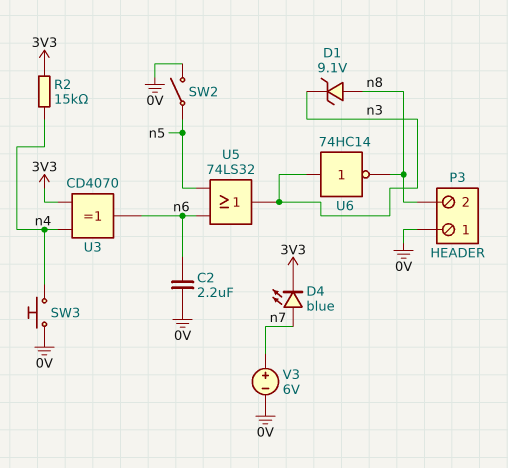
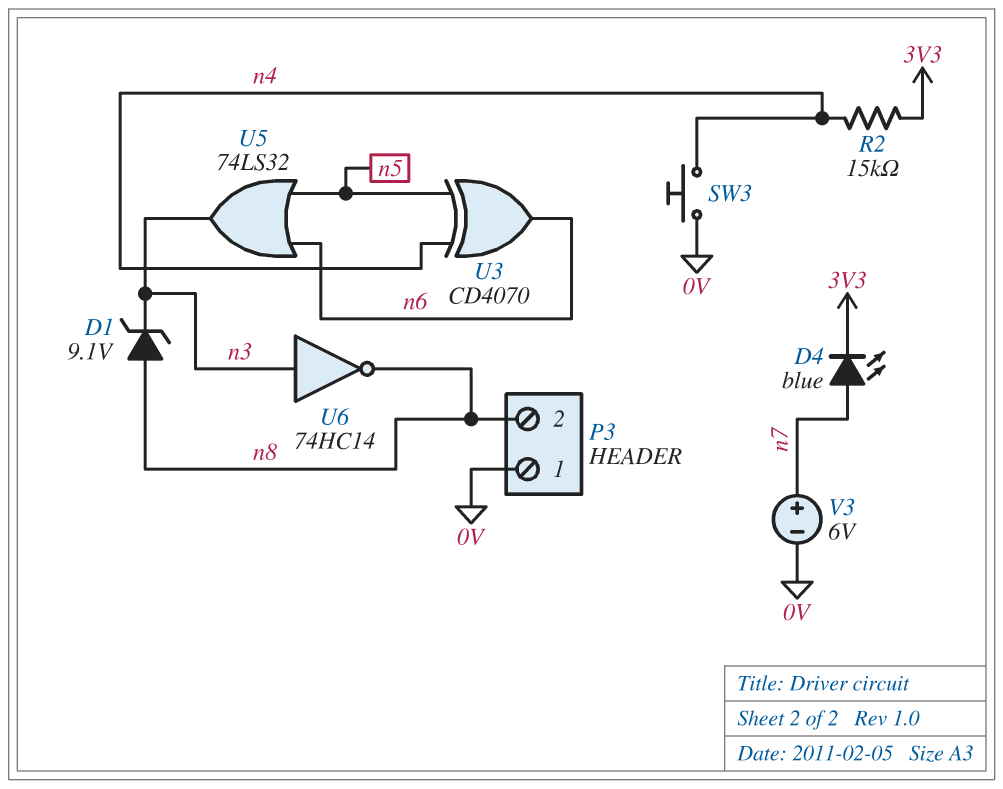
C2: 2.2uF (0V, n6) -> none
SW2: switch (0V, n5) -> none
U3: XOR CD4070 (in 3V3, in n4, out n6) -> XOR CD4070 (in n4, in n5, out n6)

